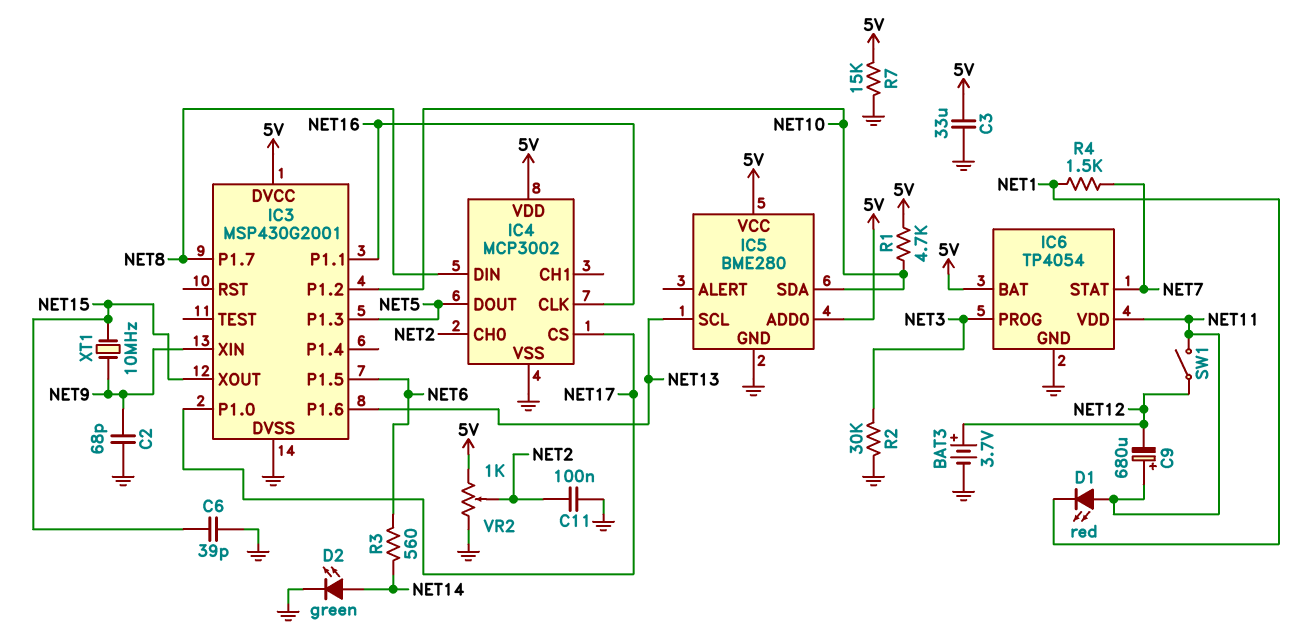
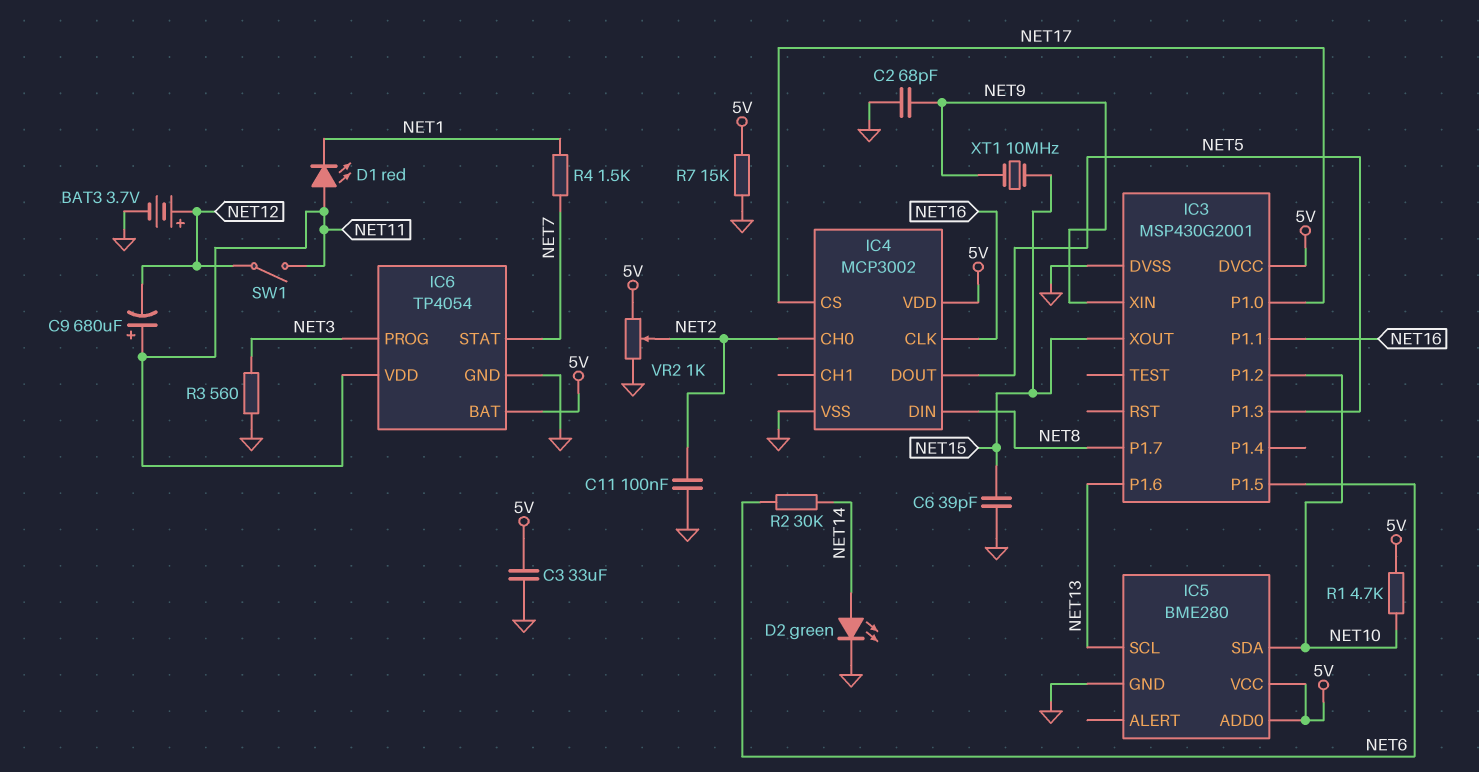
R2: 30k (GND, NET3) -> 30k (NET6, NET14)
R3: 560 (NET6, NET14) -> 560 (GND, NET3)

